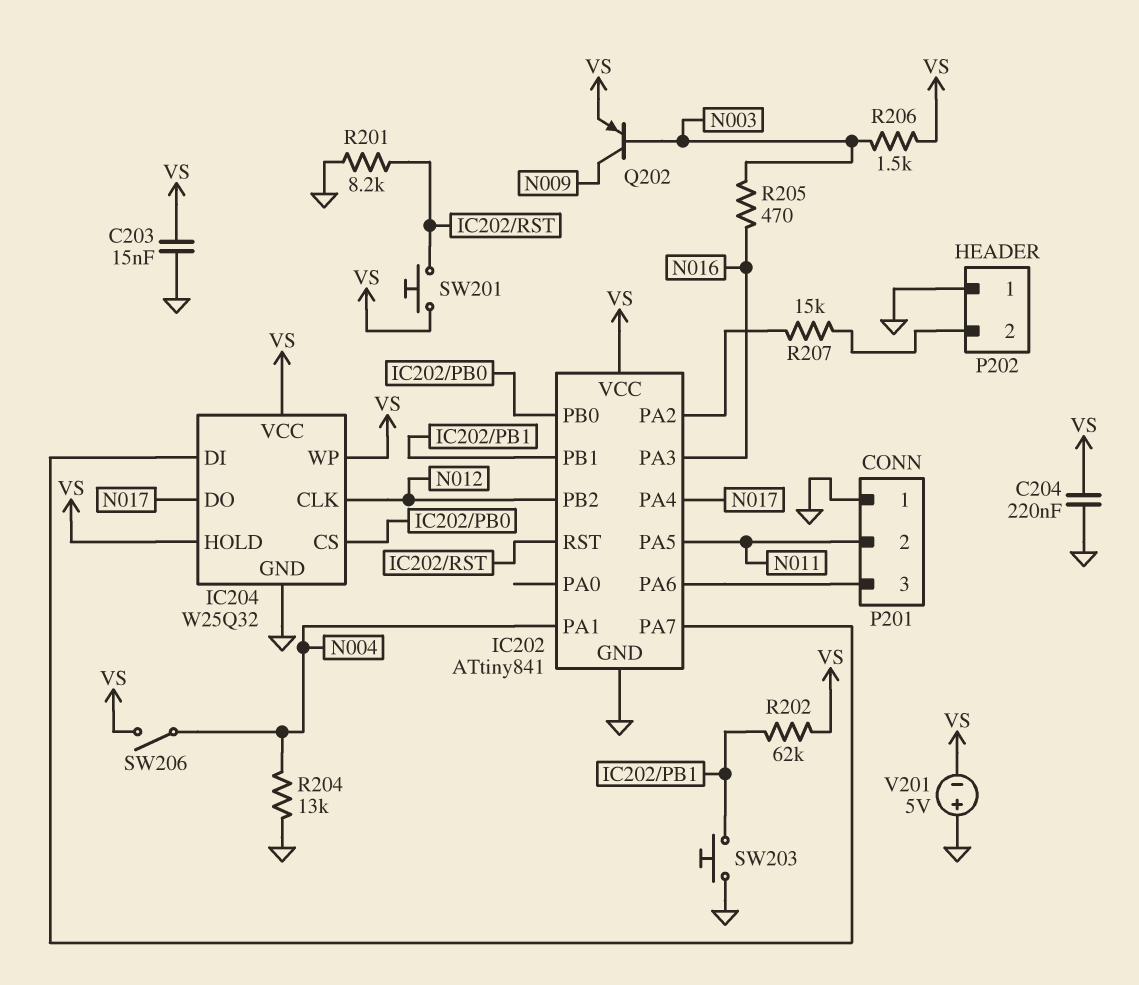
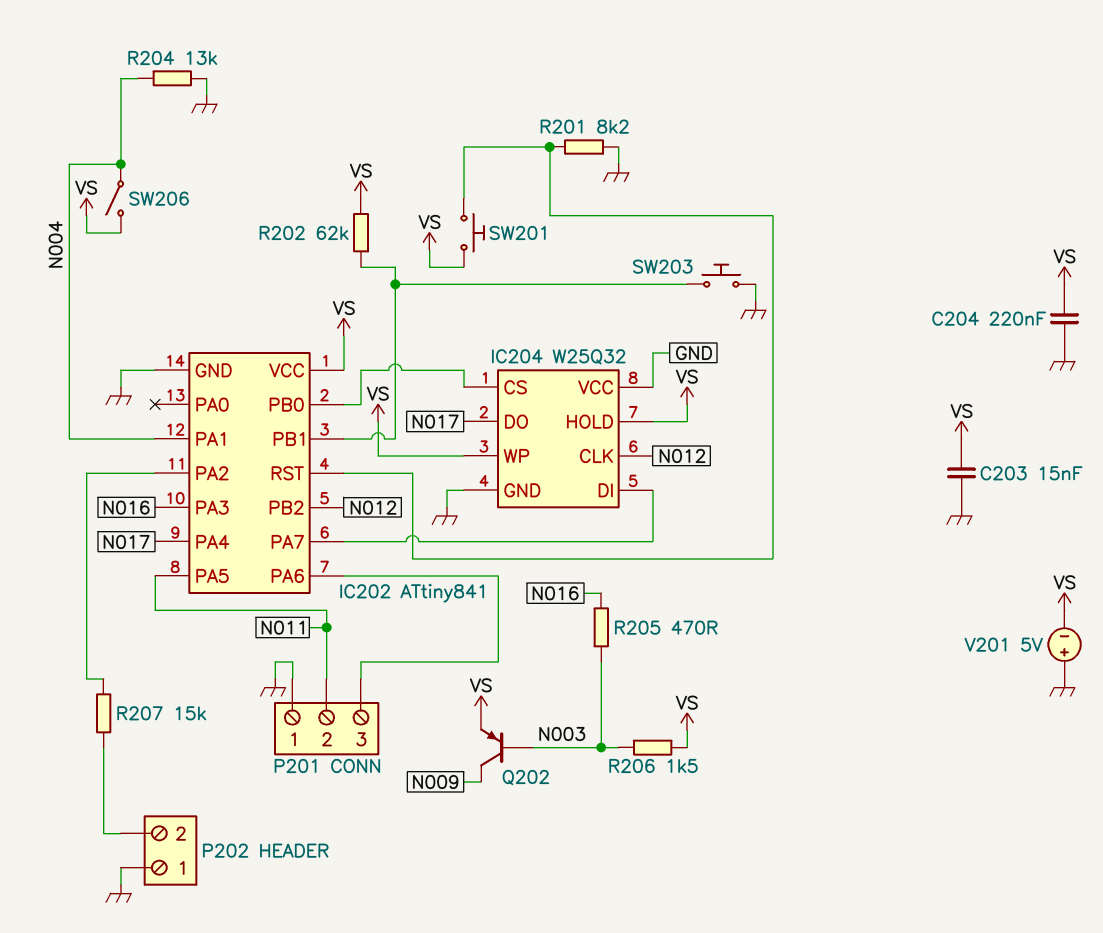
IC204 pin VCC: VS -> GND

